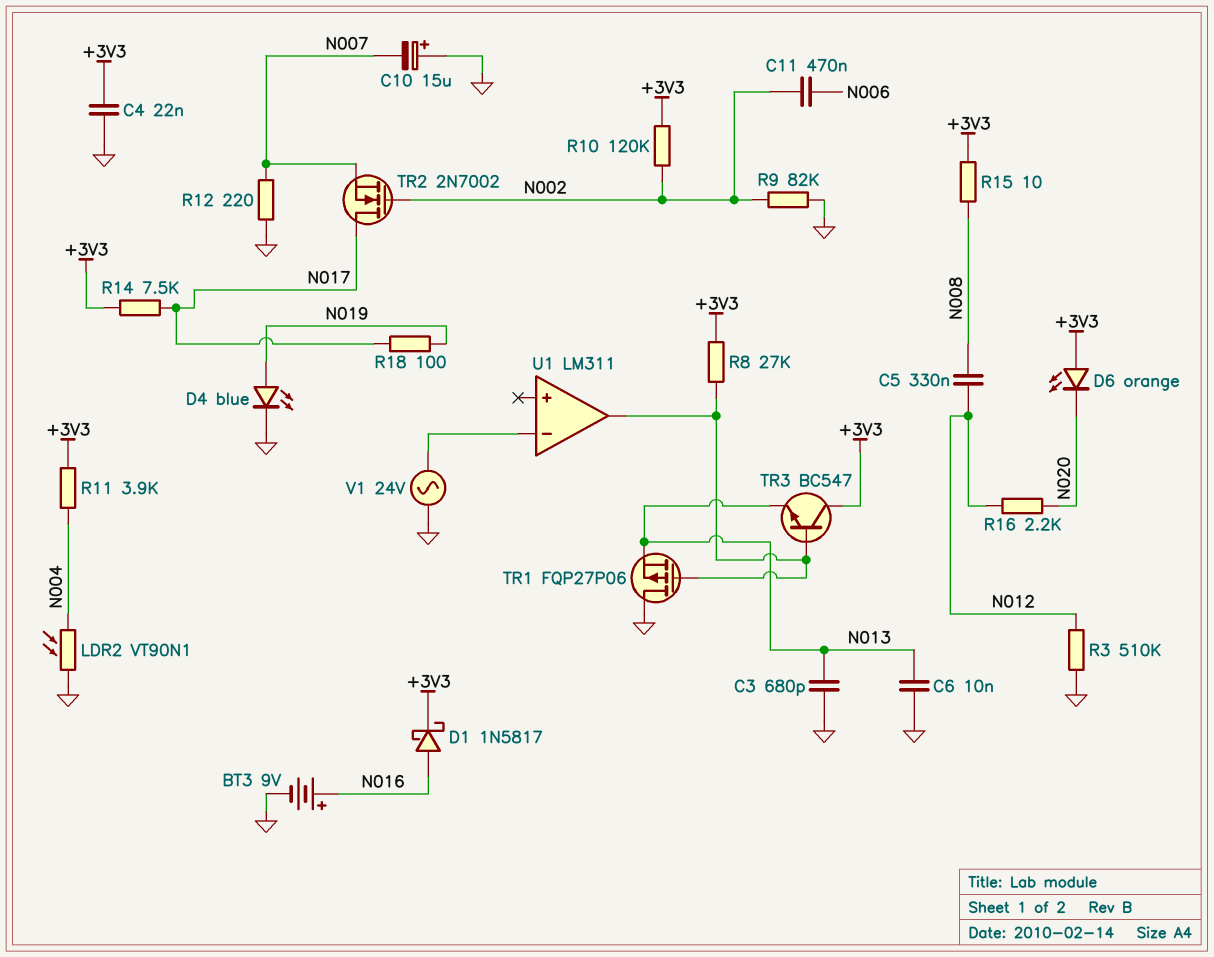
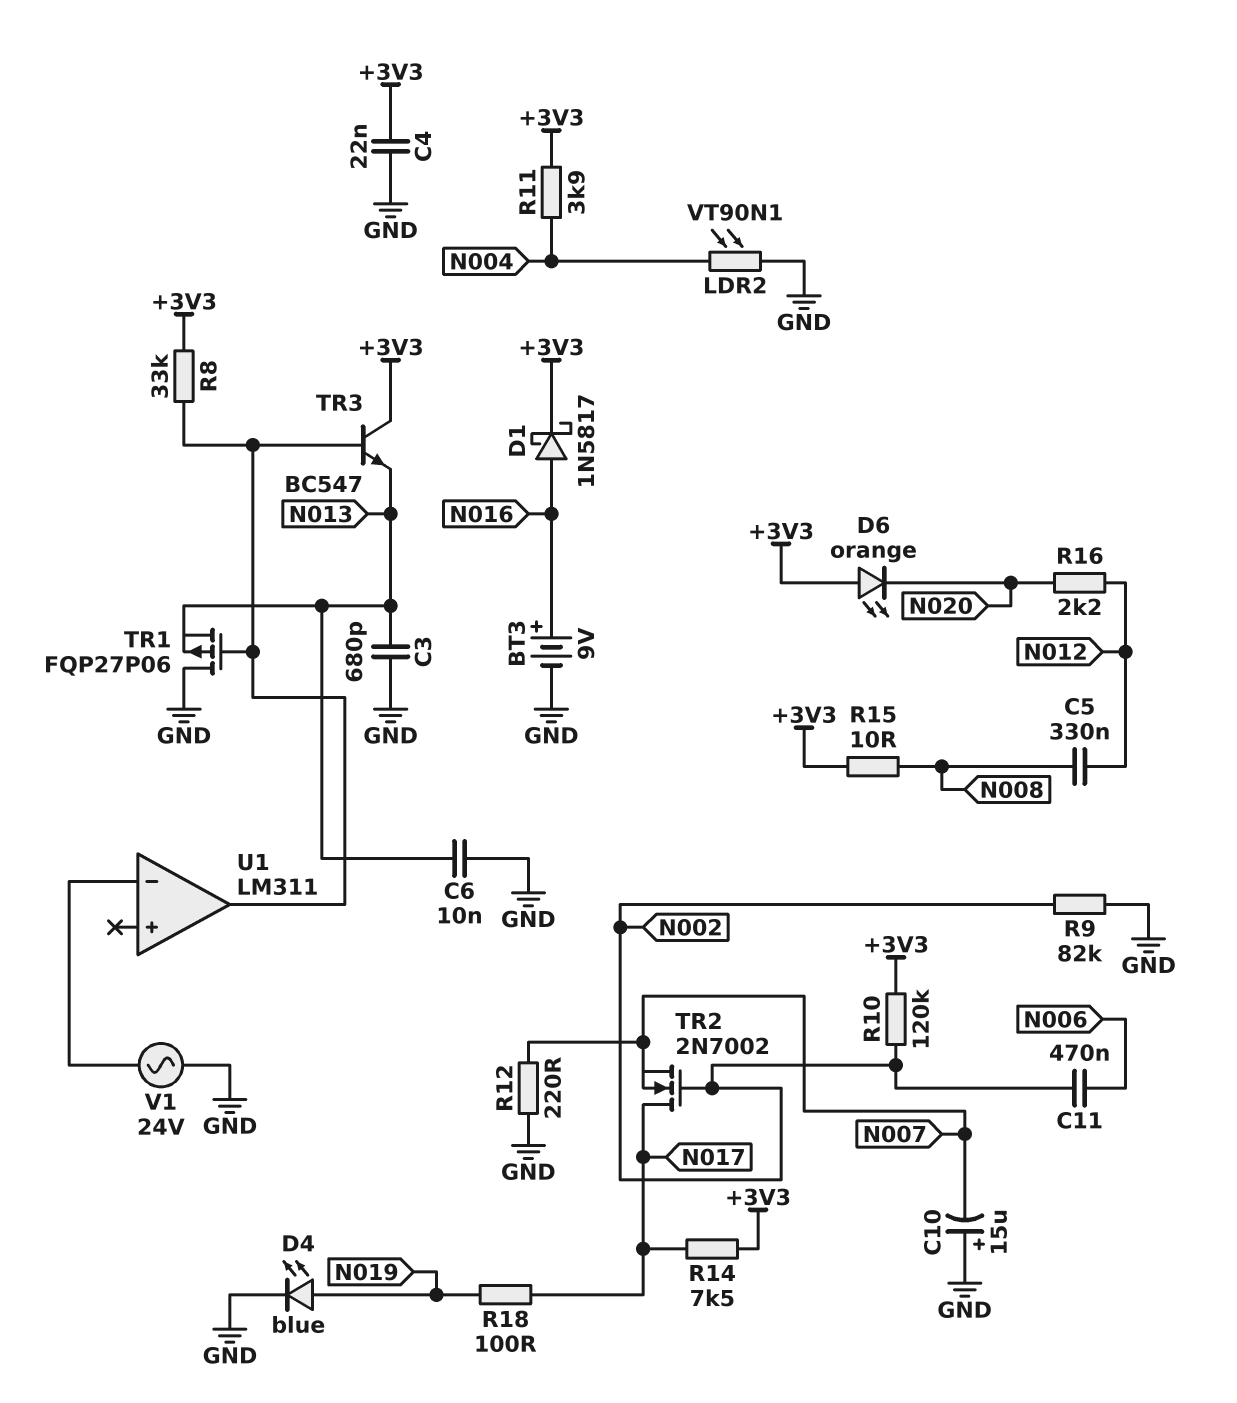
R3: 510k (GND, N012) -> none
R8: 27k (+3V3, U1/out) -> 33k (+3V3, U1/out)

